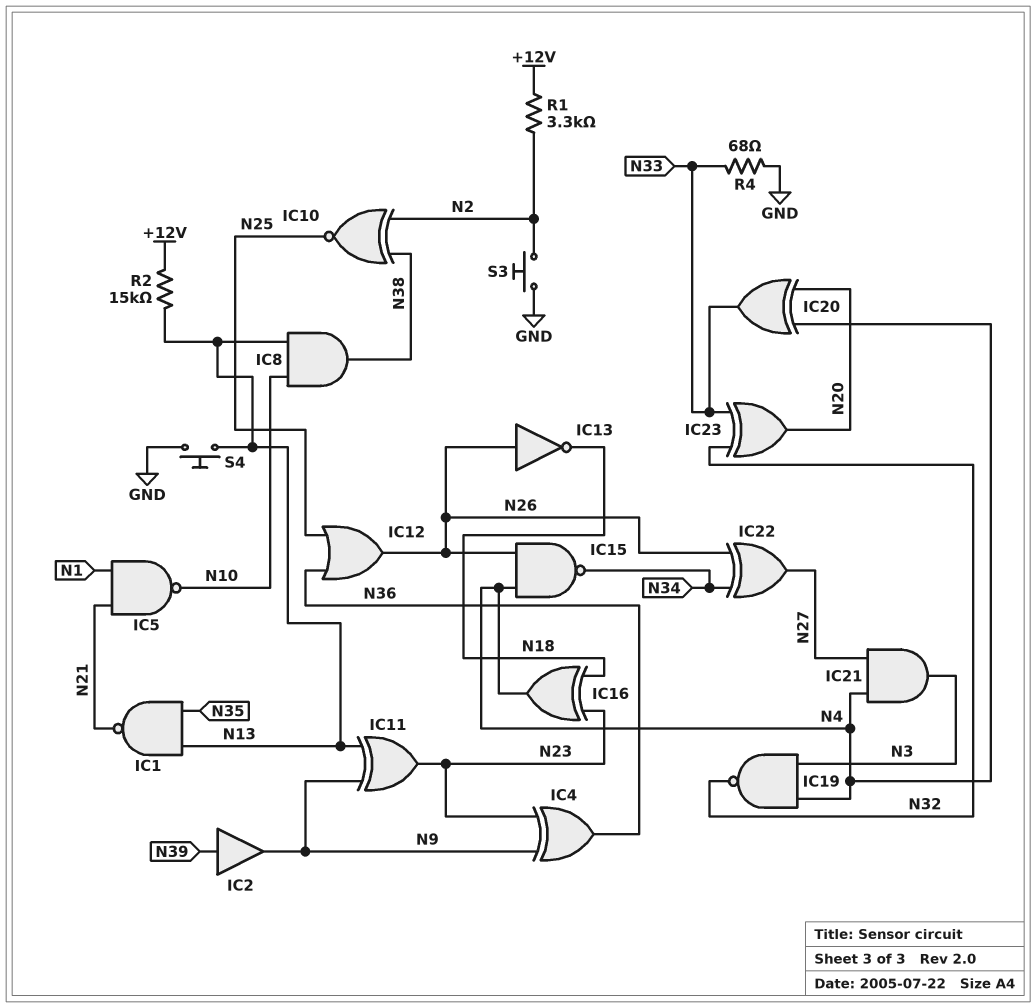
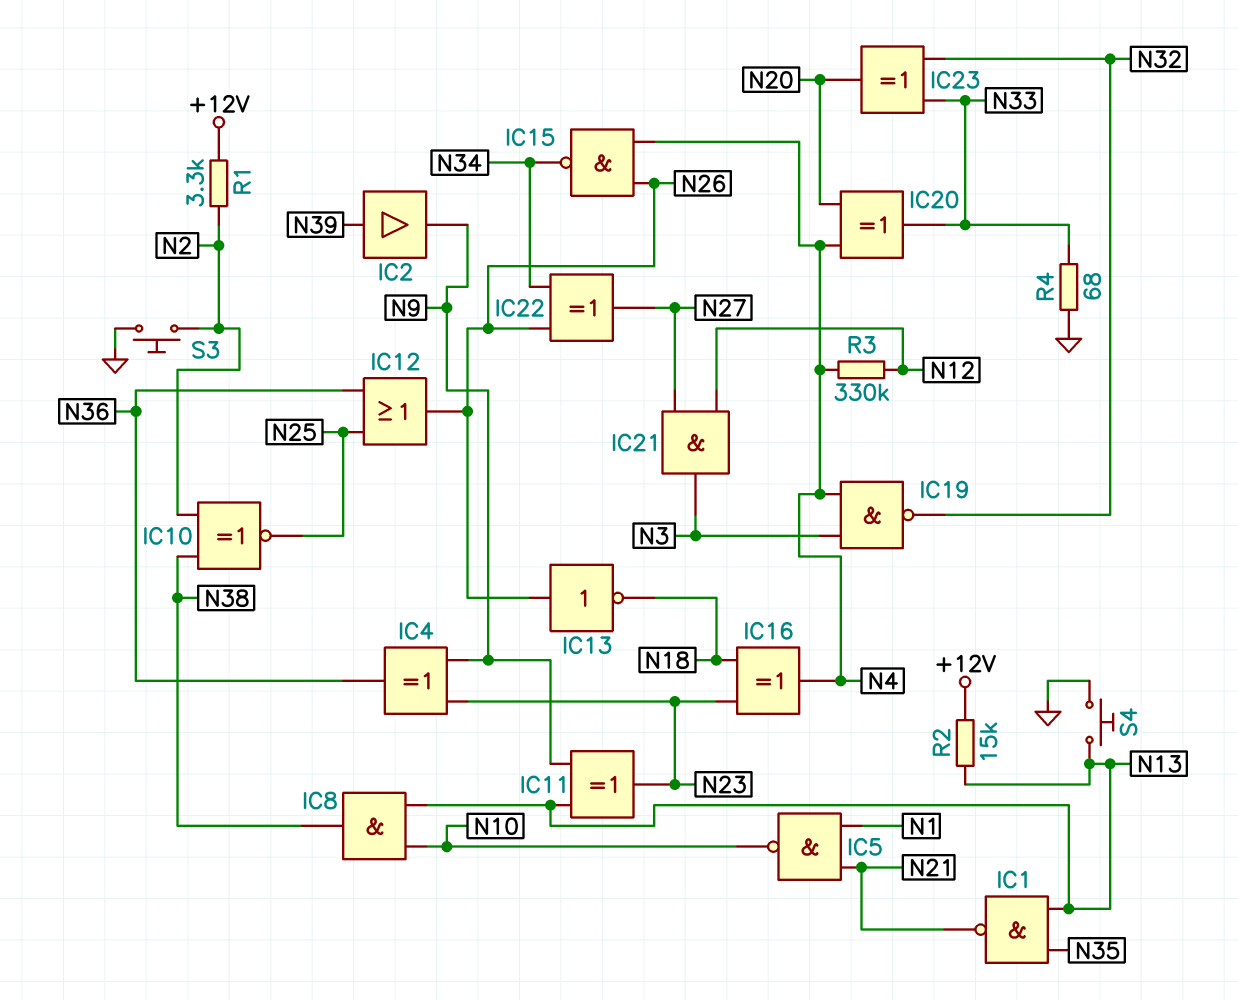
IC21: AND (in N4, in N27, out N3) -> AND (in N12, in N27, out N3)
R3: none -> 330k (N4, N12)

